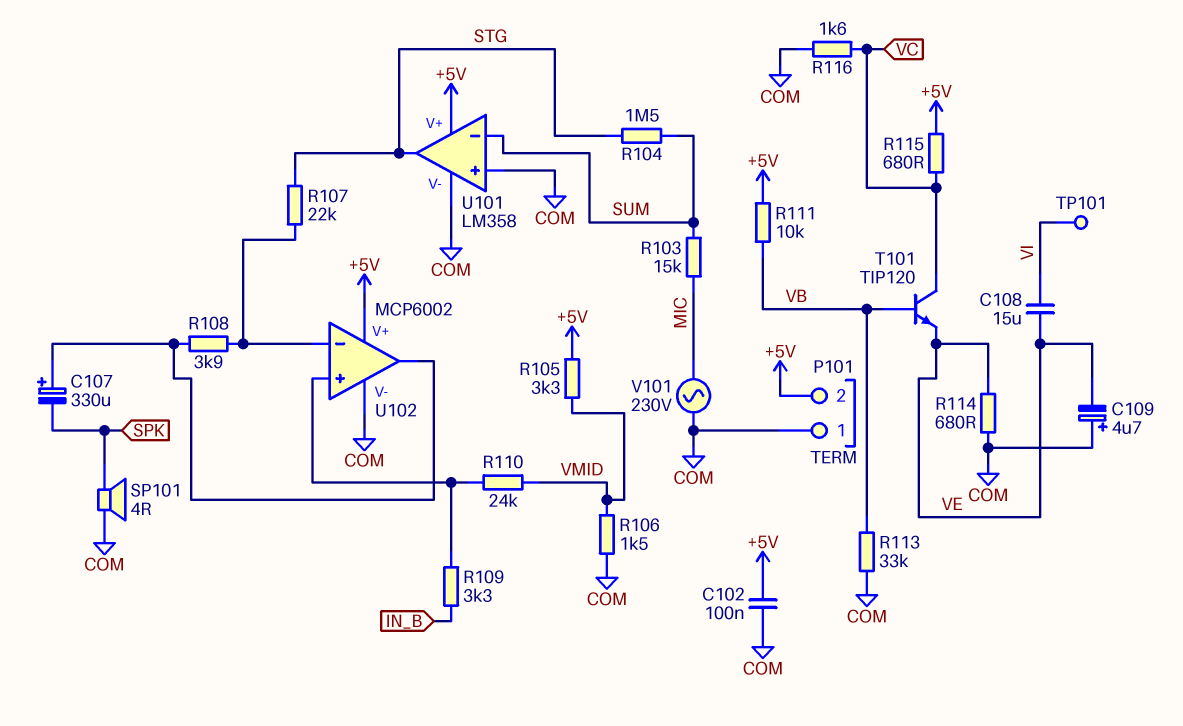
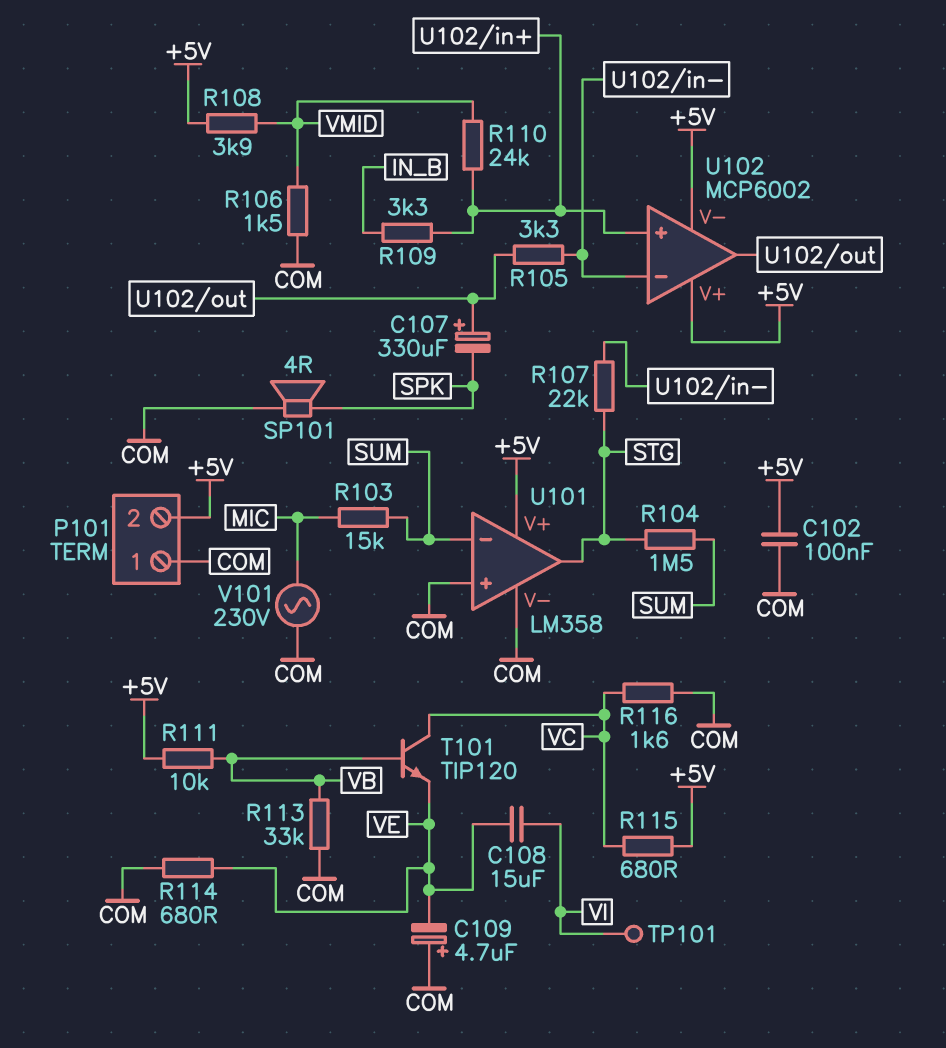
R105: 3.3k (+5V, VMID) -> 3.3k (U102/in-, U102/out)
R108: 3.9k (U102/in-, U102/out) -> 3.9k (+5V, VMID)
U102 pin V-: COM -> +5V

